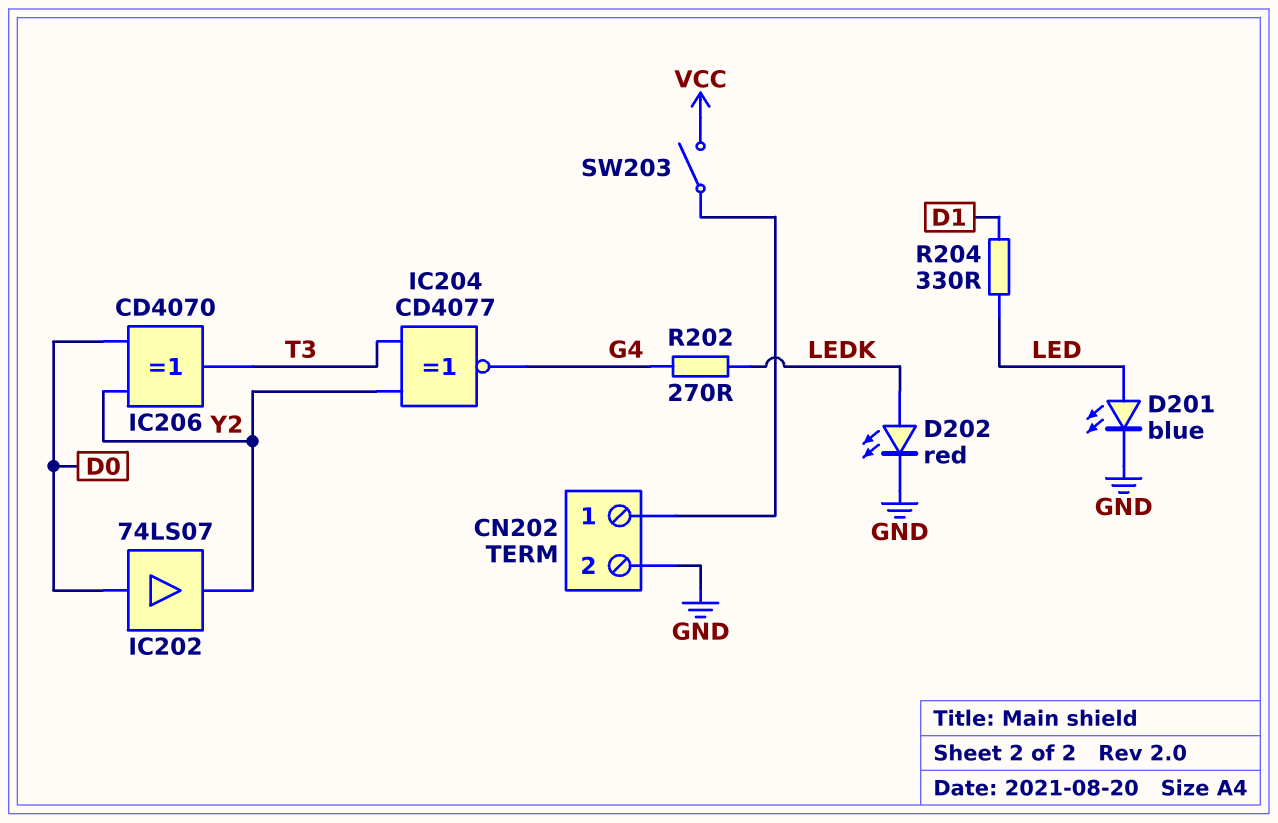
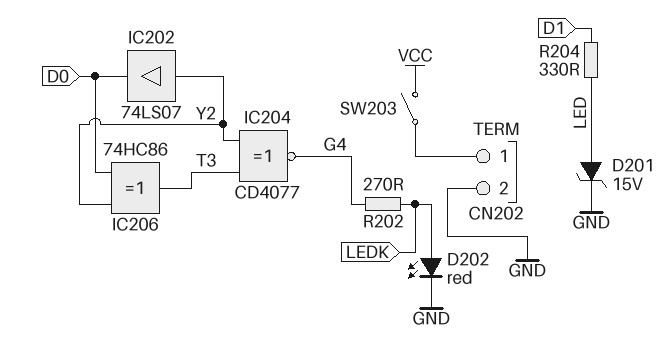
D201: LED blue (A LED, K GND) -> zener 15V (A LED, K GND)
IC202: buffer 74LS07 (in D0, out Y2) -> buffer 74LS07 (in Y2, out D0)
IC206: XOR CD4070 (in D0, in Y2, out T3) -> XOR 74HC86 (in D0, in Y2, out T3)

